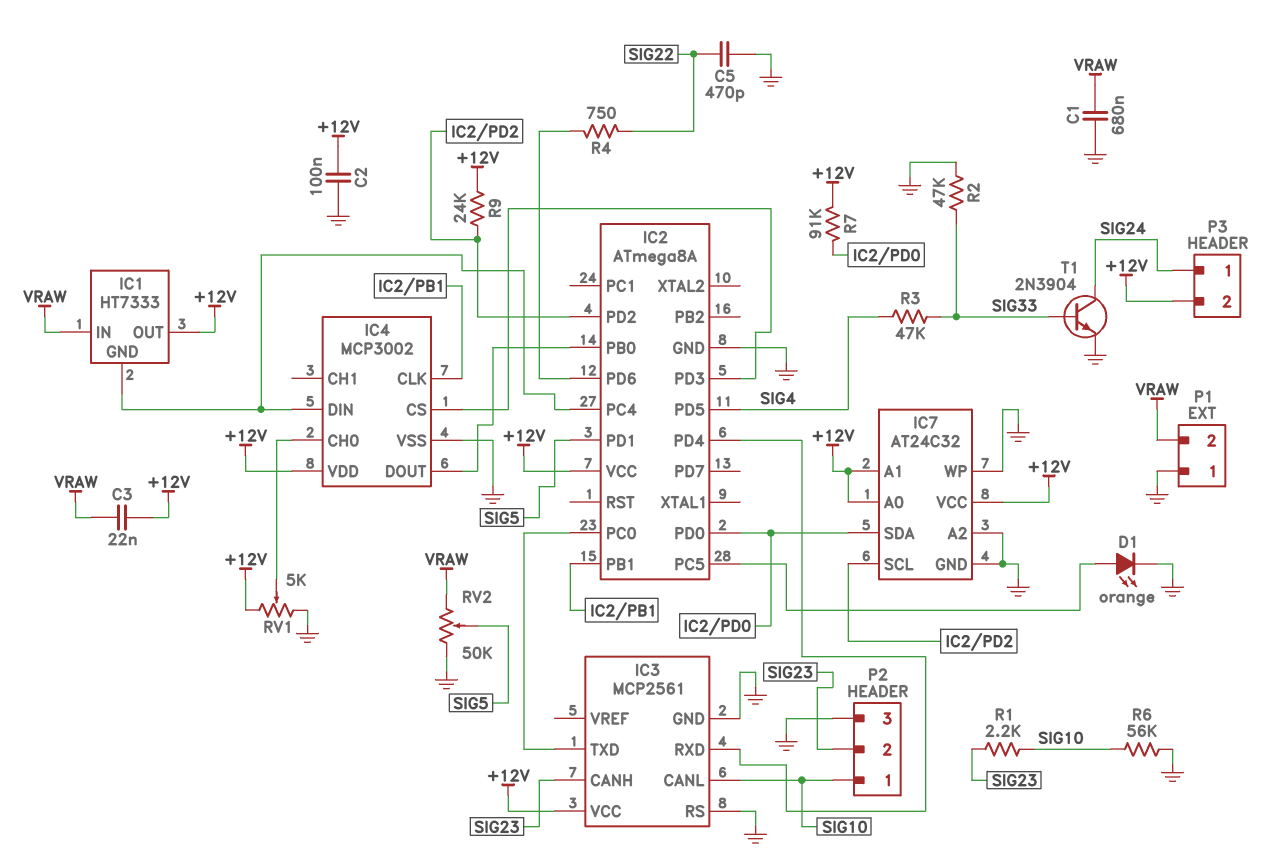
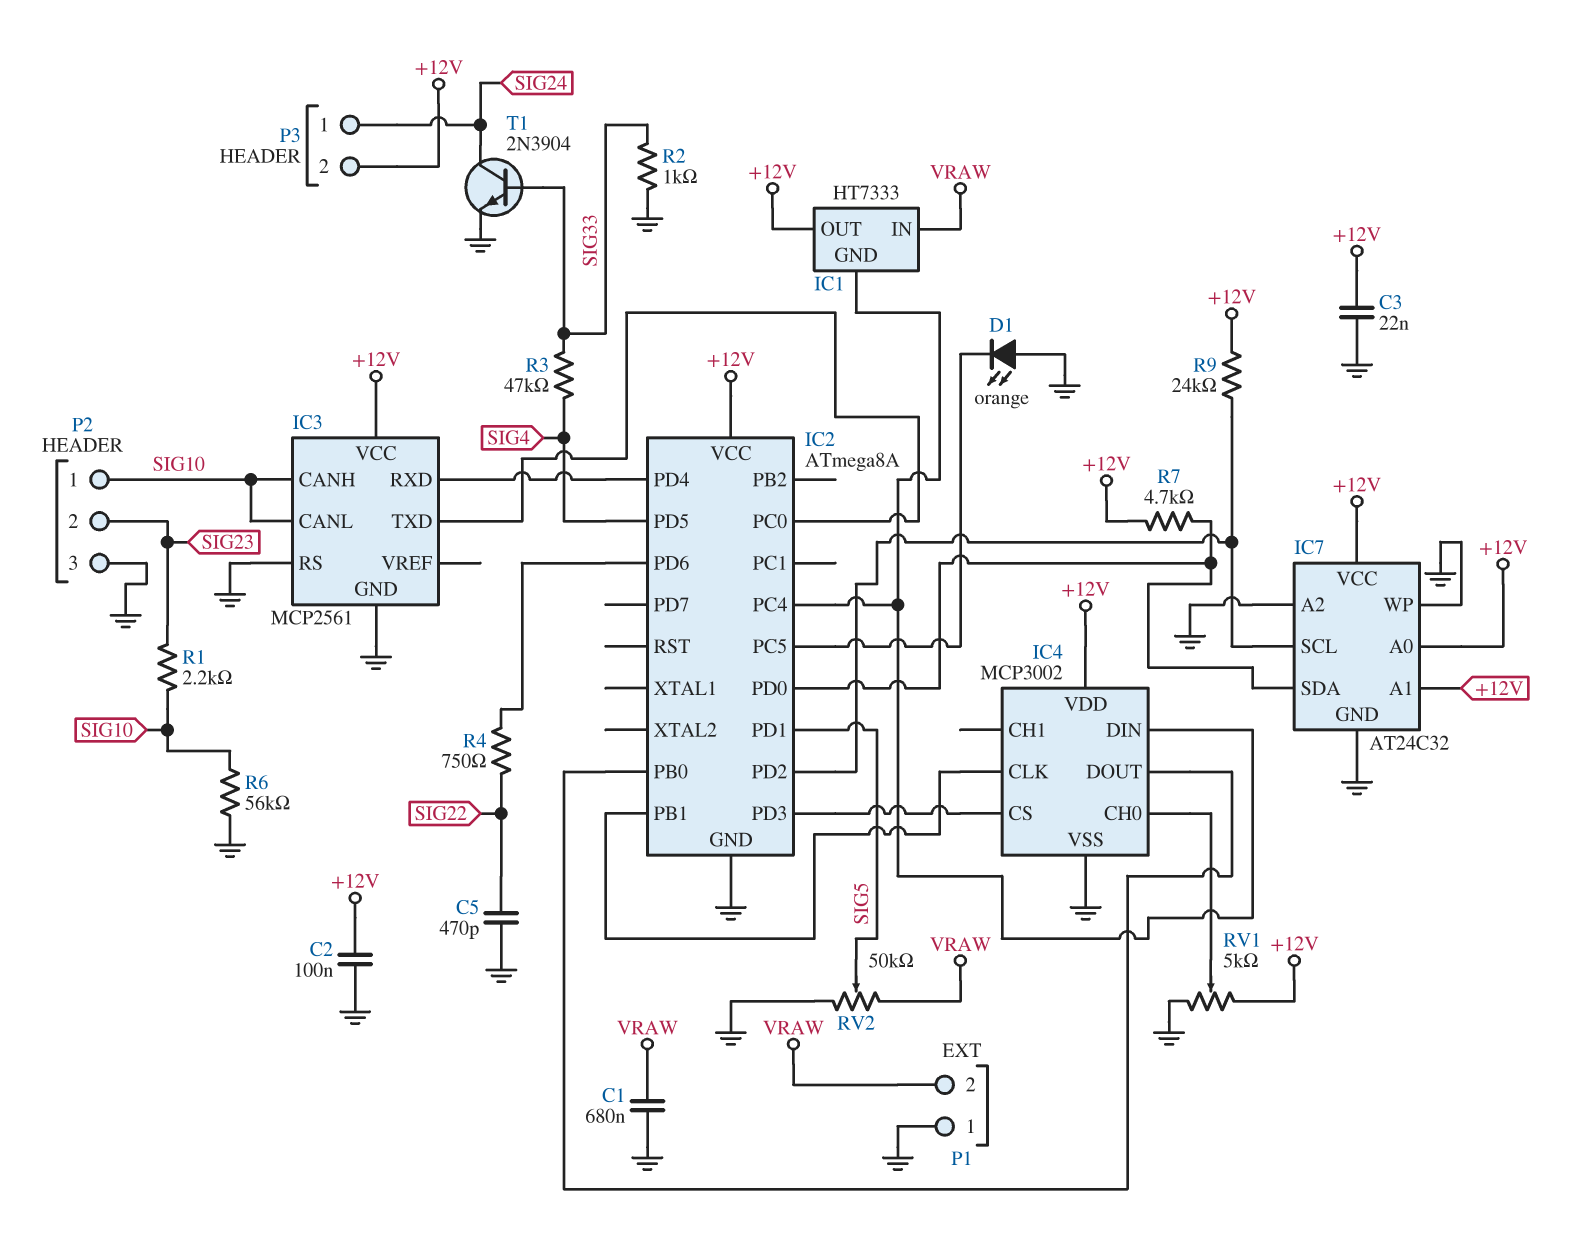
C3: 22nF (+12V, VRAW) -> 22nF (+12V, GND)
D1: LED orange (A IC2/PC5, K GND) -> LED orange (A GND, K IC2/PC5)
IC3 pin CANH: SIG23 -> SIG10
R2: 47k (GND, SIG33) -> 1k (GND, SIG33)
R7: 91k (+12V, IC2/PD0) -> 4.7k (+12V, IC2/PD0)

